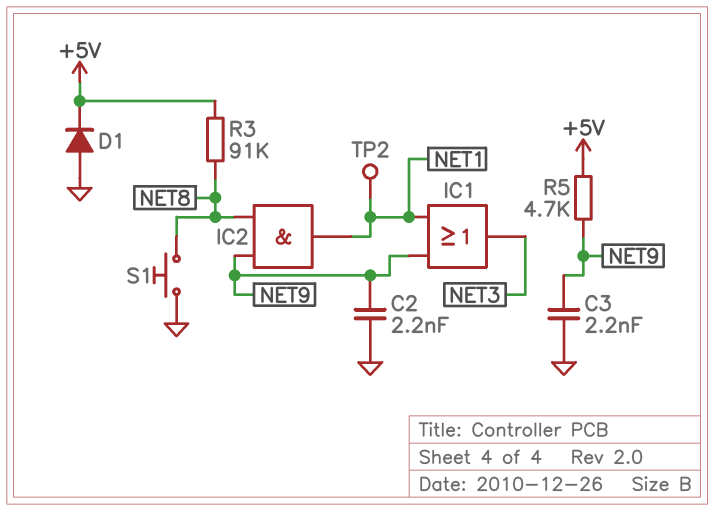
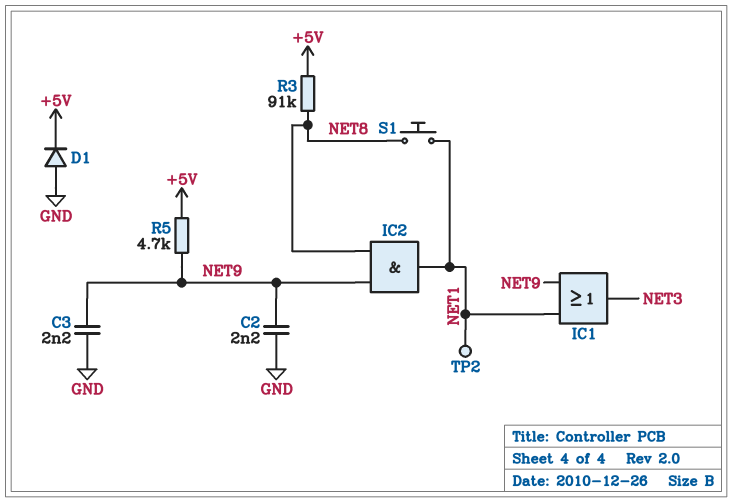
S1: button (GND, NET8) -> button (NET1, NET8)

